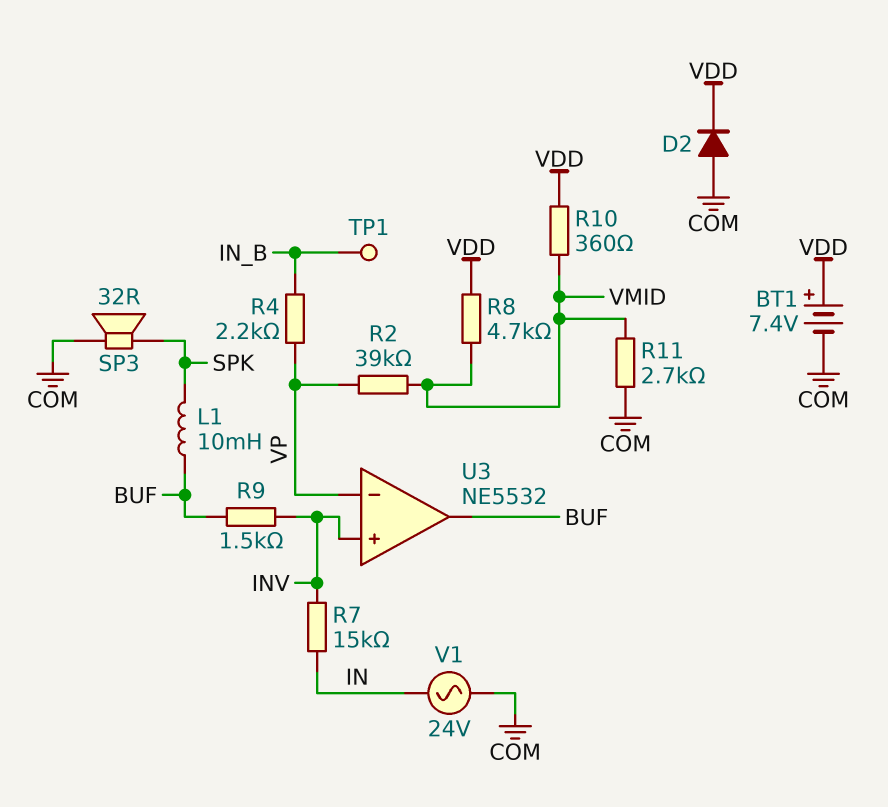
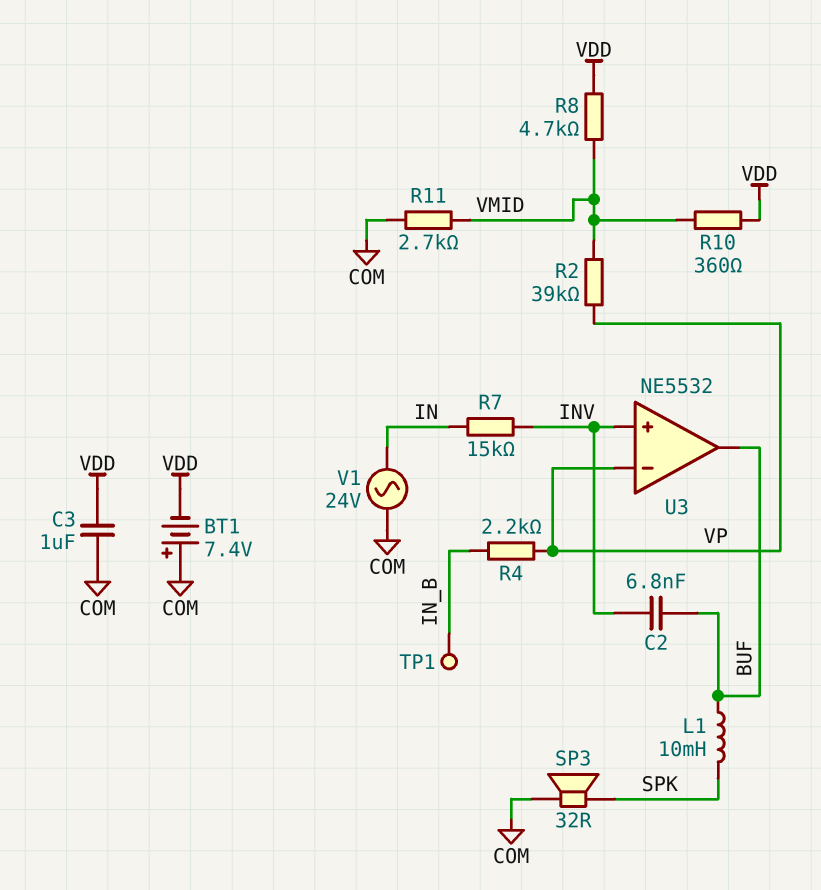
BT1: 7.4V (plus VDD, minus COM) -> 7.4V (plus COM, minus VDD)
C2: none -> 6.8nF (BUF, INV)
C3: none -> 1uF (COM, VDD)
D2: diode (A COM, K VDD) -> none
R9: 1.5k (BUF, INV) -> none

